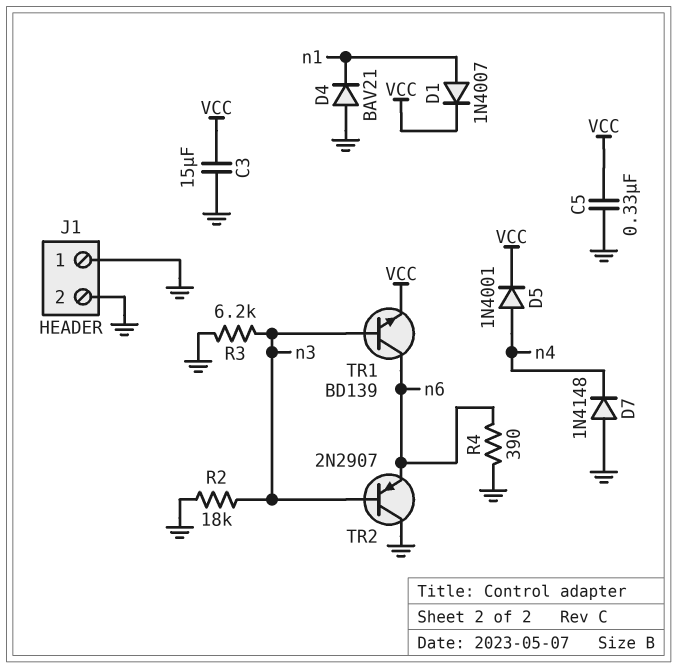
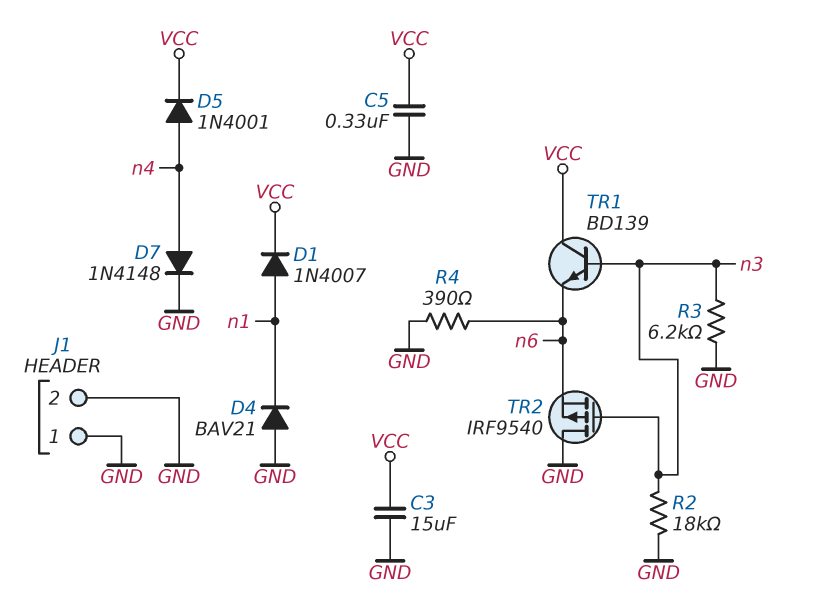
D7: diode 1N4148 (A GND, K n4) -> diode 1N4148 (A n4, K GND)
TR1: NPN BD139 (B n3, C n6, E VCC) -> NPN BD139 (B n3, C VCC, E n6)
TR2: PNP 2N2907 (B n3, C GND, E n6) -> PMOS IRF9540 (G n3, D GND, S n6)

